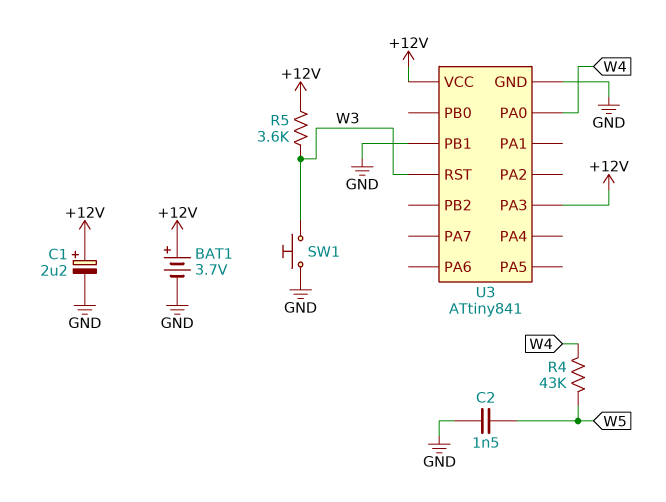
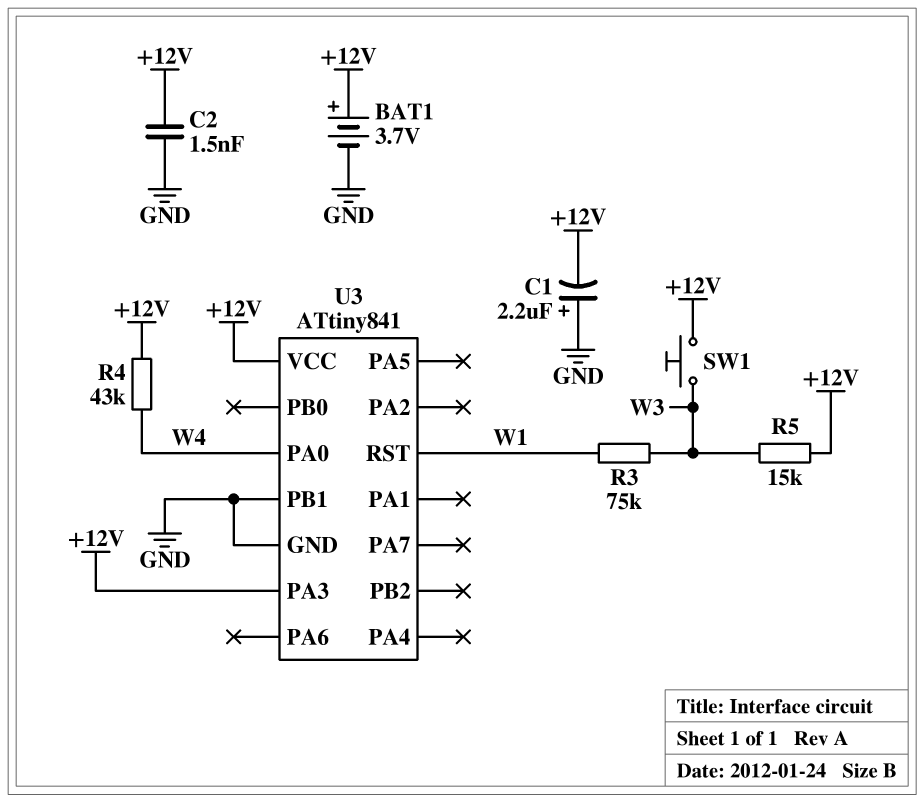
C1: 2.2uF (plus +12V, minus GND) -> 2.2uF (plus GND, minus +12V)
C2: 1.5nF (GND, W5) -> 1.5nF (+12V, GND)
R3: none -> 75k (W1, W3)
R4: 43k (W4, W5) -> 43k (+12V, W4)
R5: 3.6k (+12V, W3) -> 15k (+12V, W3)
SW1: button (GND, W3) -> button (+12V, W3)
U3 pin RST: W3 -> W1

